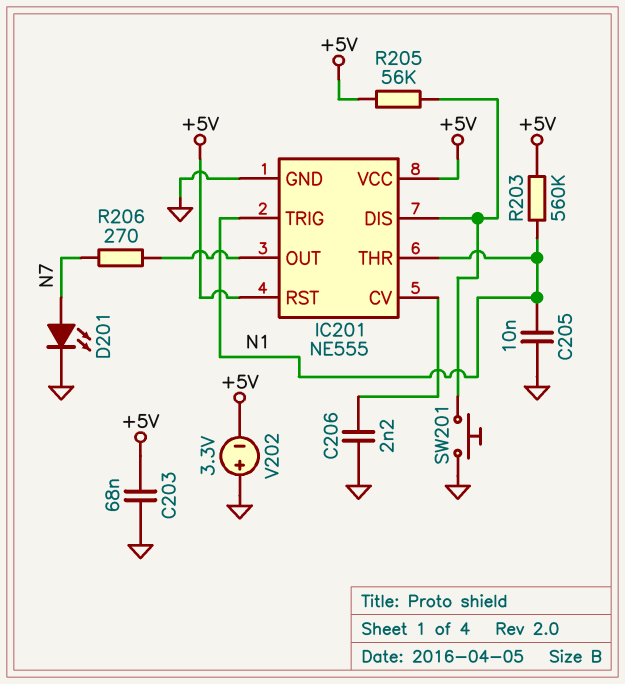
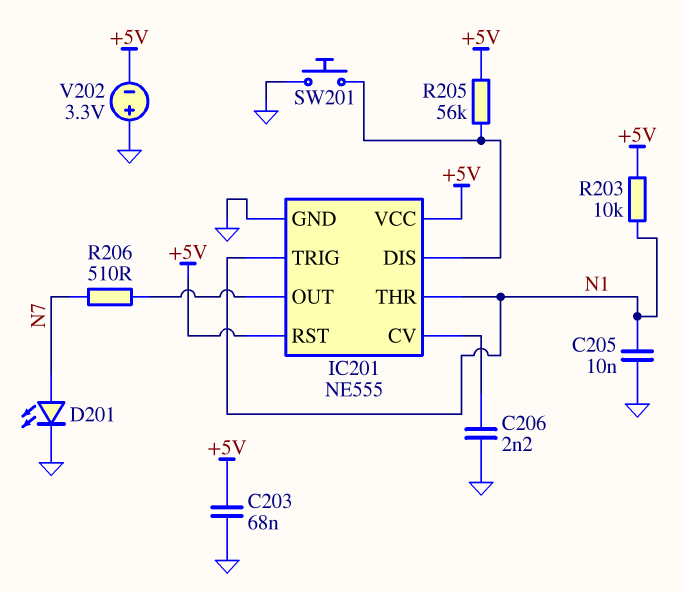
R203: 560k (+5V, N1) -> 10k (+5V, N1)
R206: 270 (IC201/OUT, N7) -> 510 (IC201/OUT, N7)

